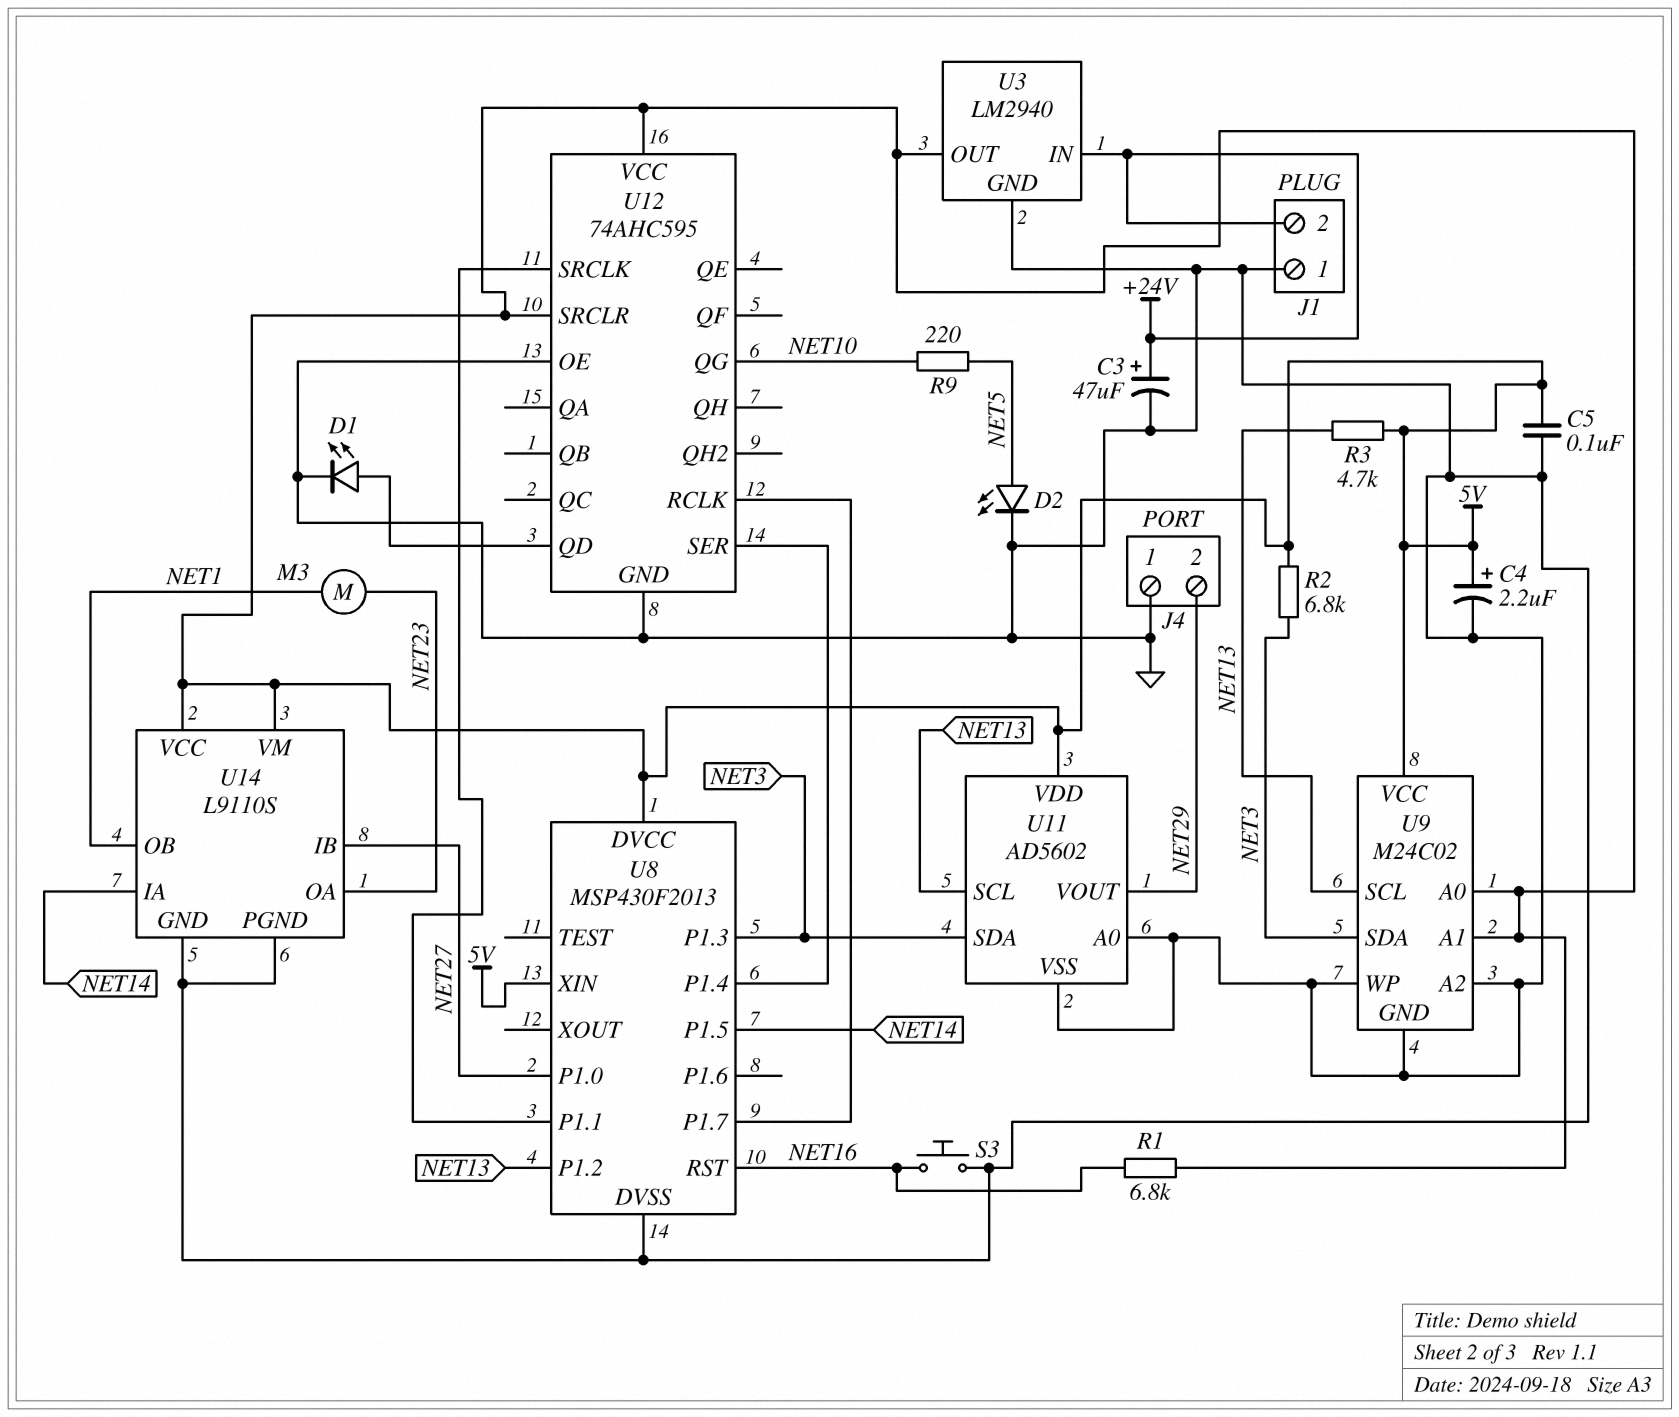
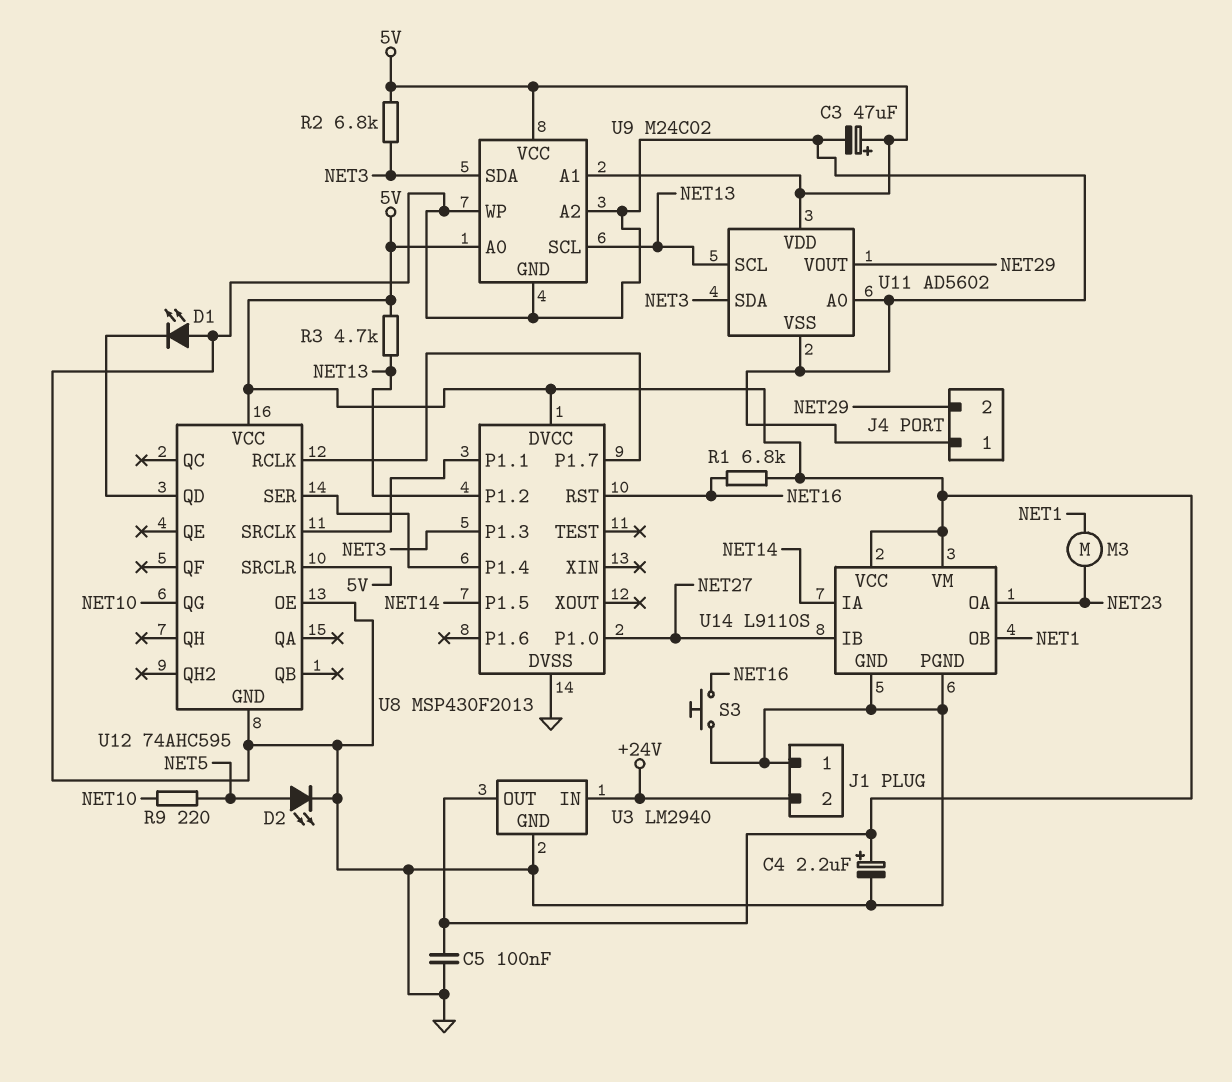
C3: 47uF (plus +24V, minus GND) -> 47uF (plus 5V, minus GND)
D1: LED (A U12/QD, K GND) -> LED (A GND, K U12/QD)
U8 pin XIN: 5V -> none

